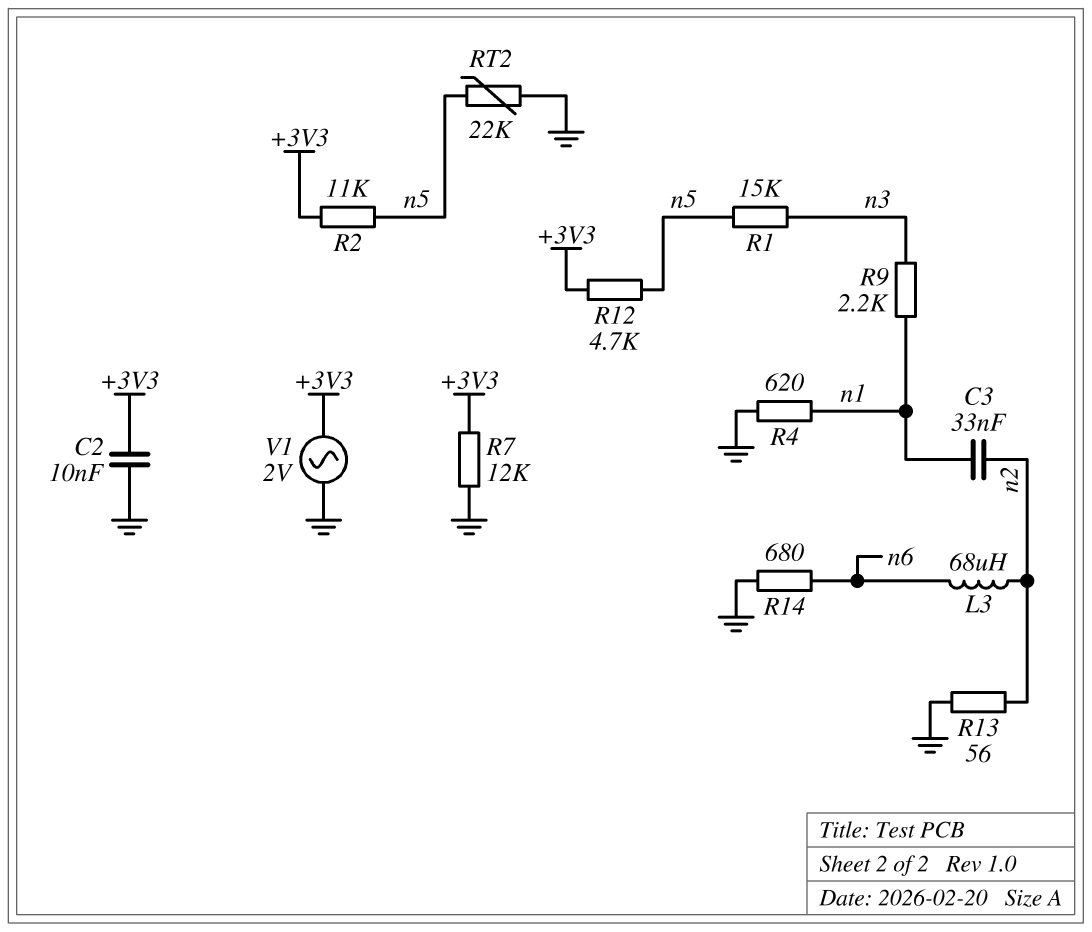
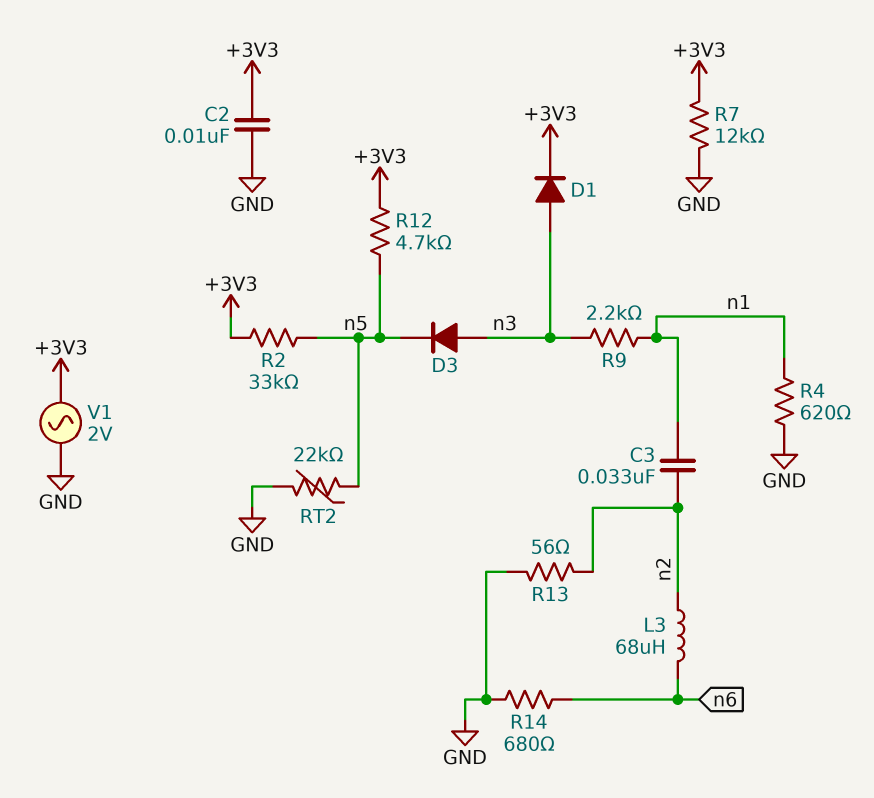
D1: none -> diode (A n3, K +3V3)
D3: none -> diode (A n3, K n5)
R1: 15k (n3, n5) -> none
R2: 11k (+3V3, n5) -> 33k (+3V3, n5)

